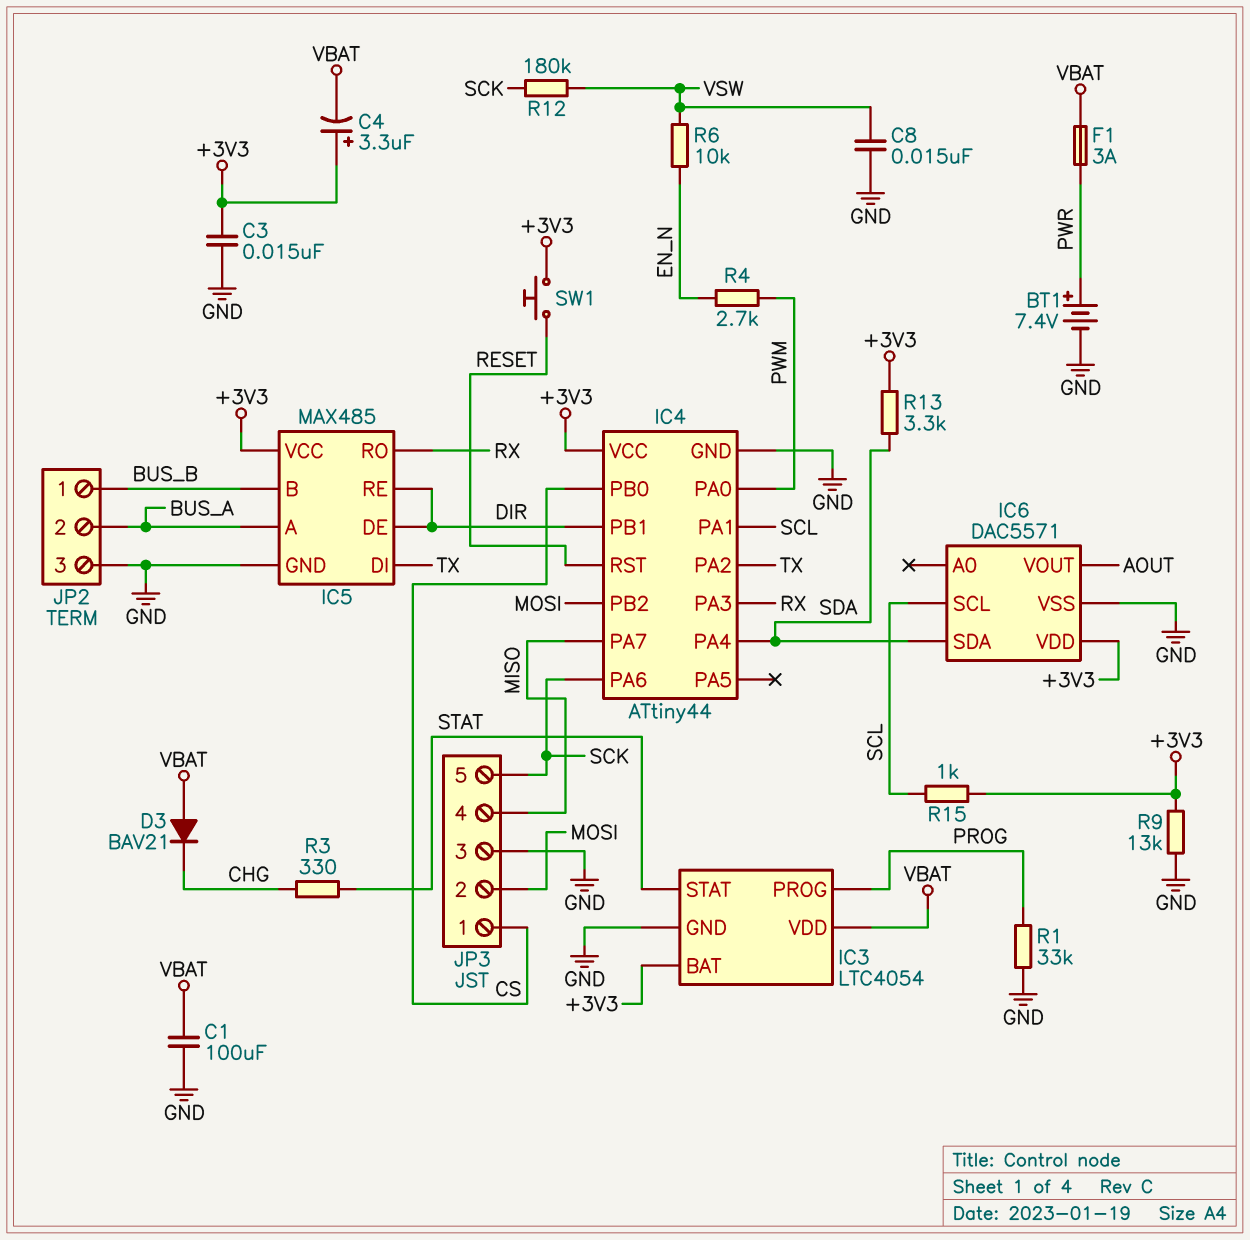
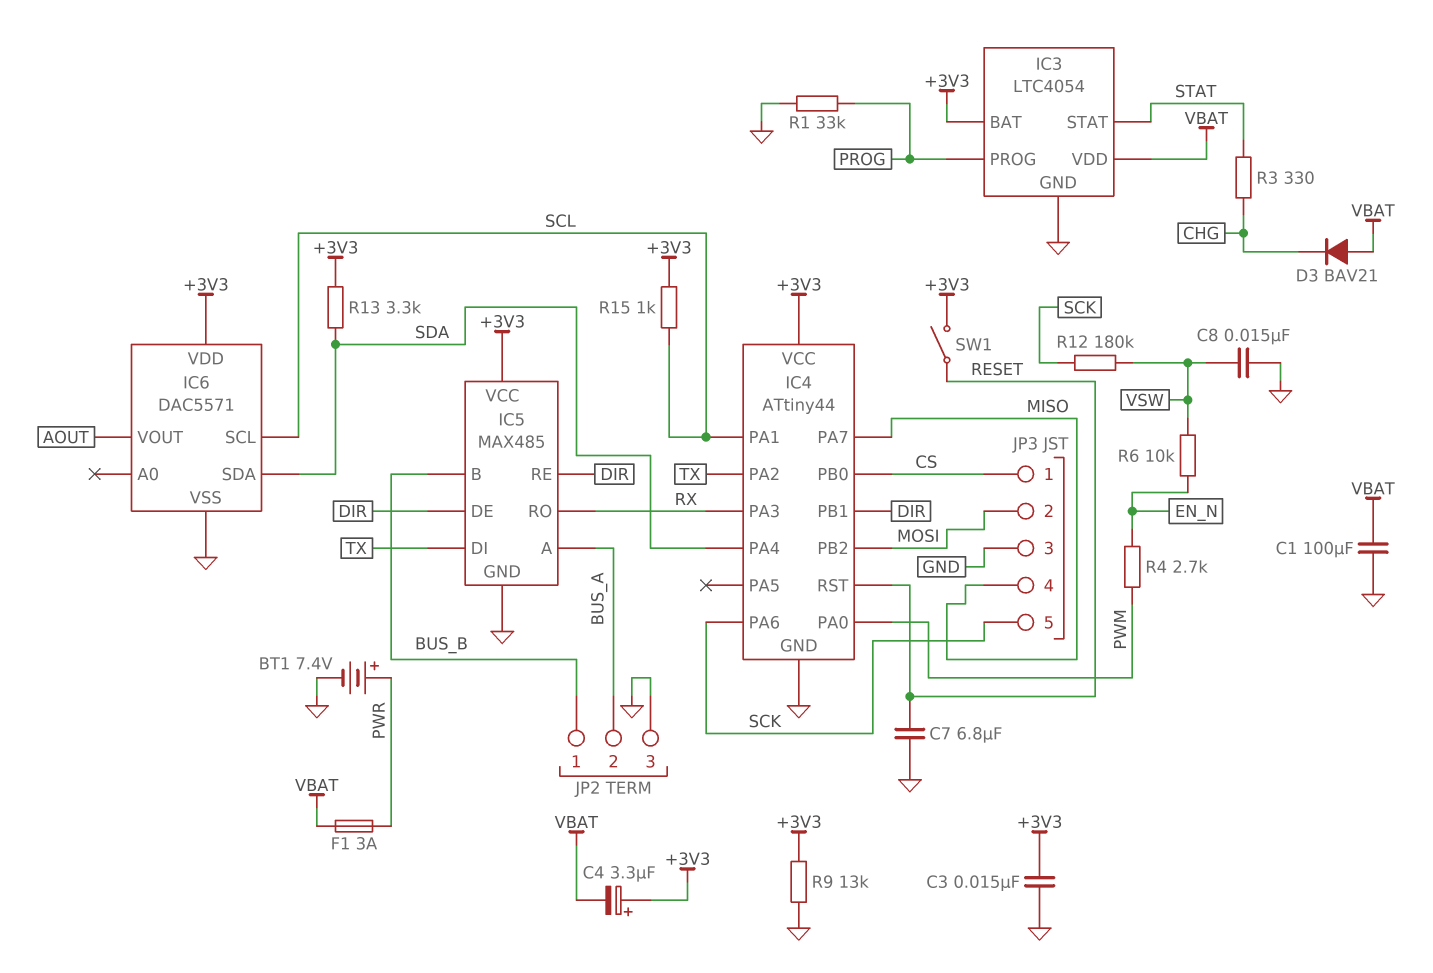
C7: none -> 6.8uF (GND, RESET)
SW1: button (+3V3, RESET) -> switch (+3V3, RESET)

